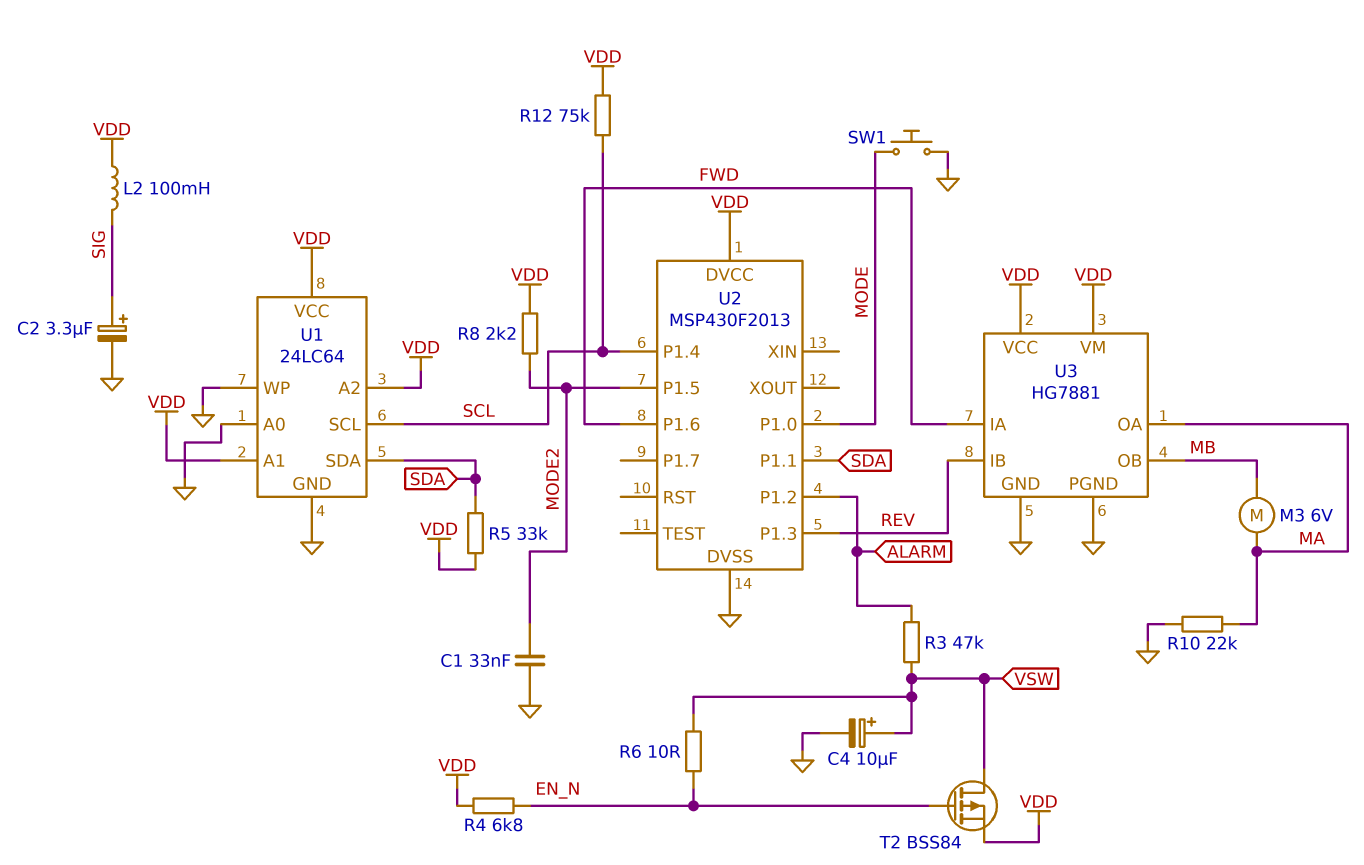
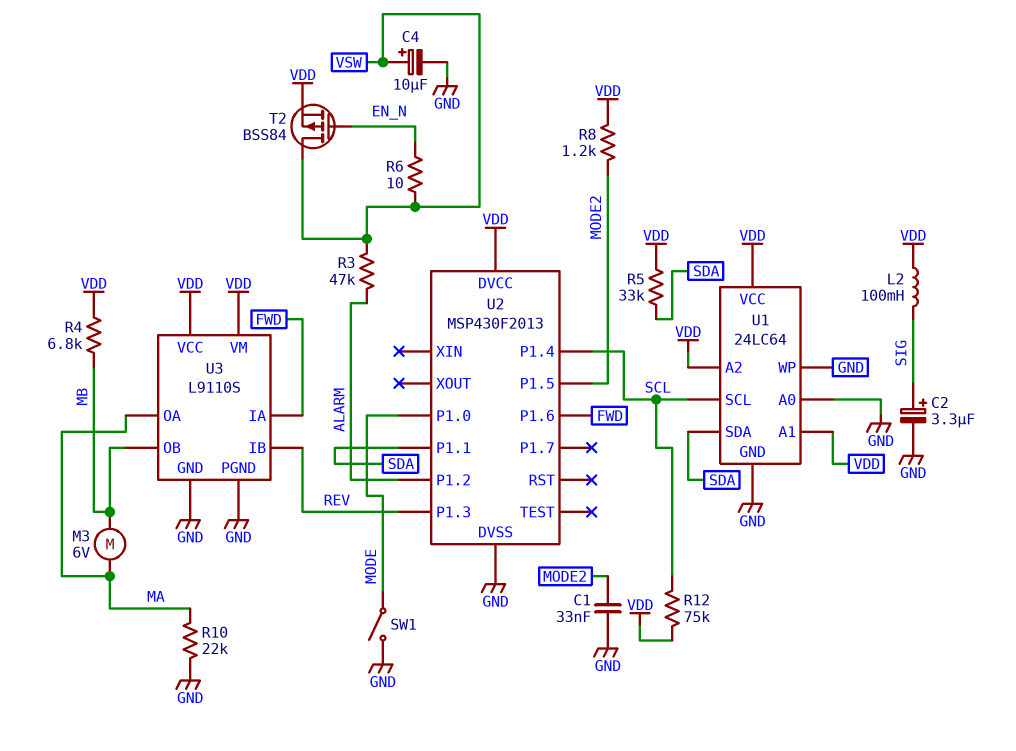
R4: 6.8k (EN_N, VDD) -> 6.8k (MB, VDD)
R8: 2.2k (MODE2, VDD) -> 1.2k (MODE2, VDD)
SW1: button (GND, MODE) -> switch (GND, MODE)
U3: HG7881 -> L9110S

